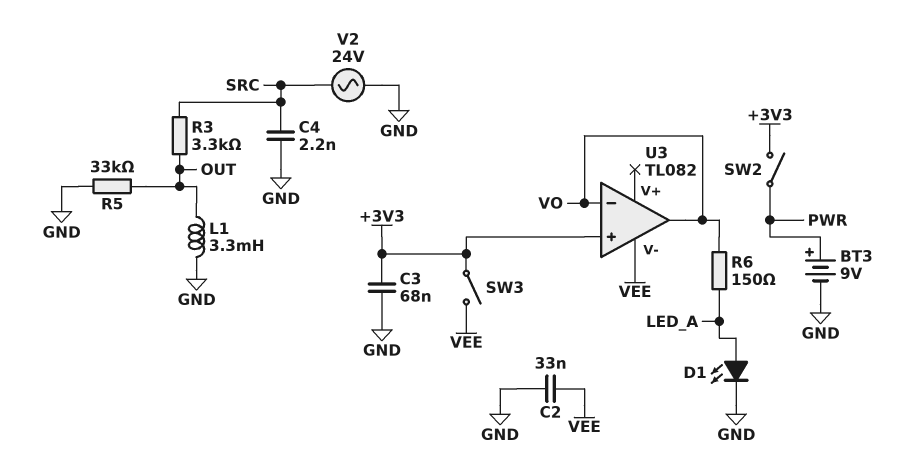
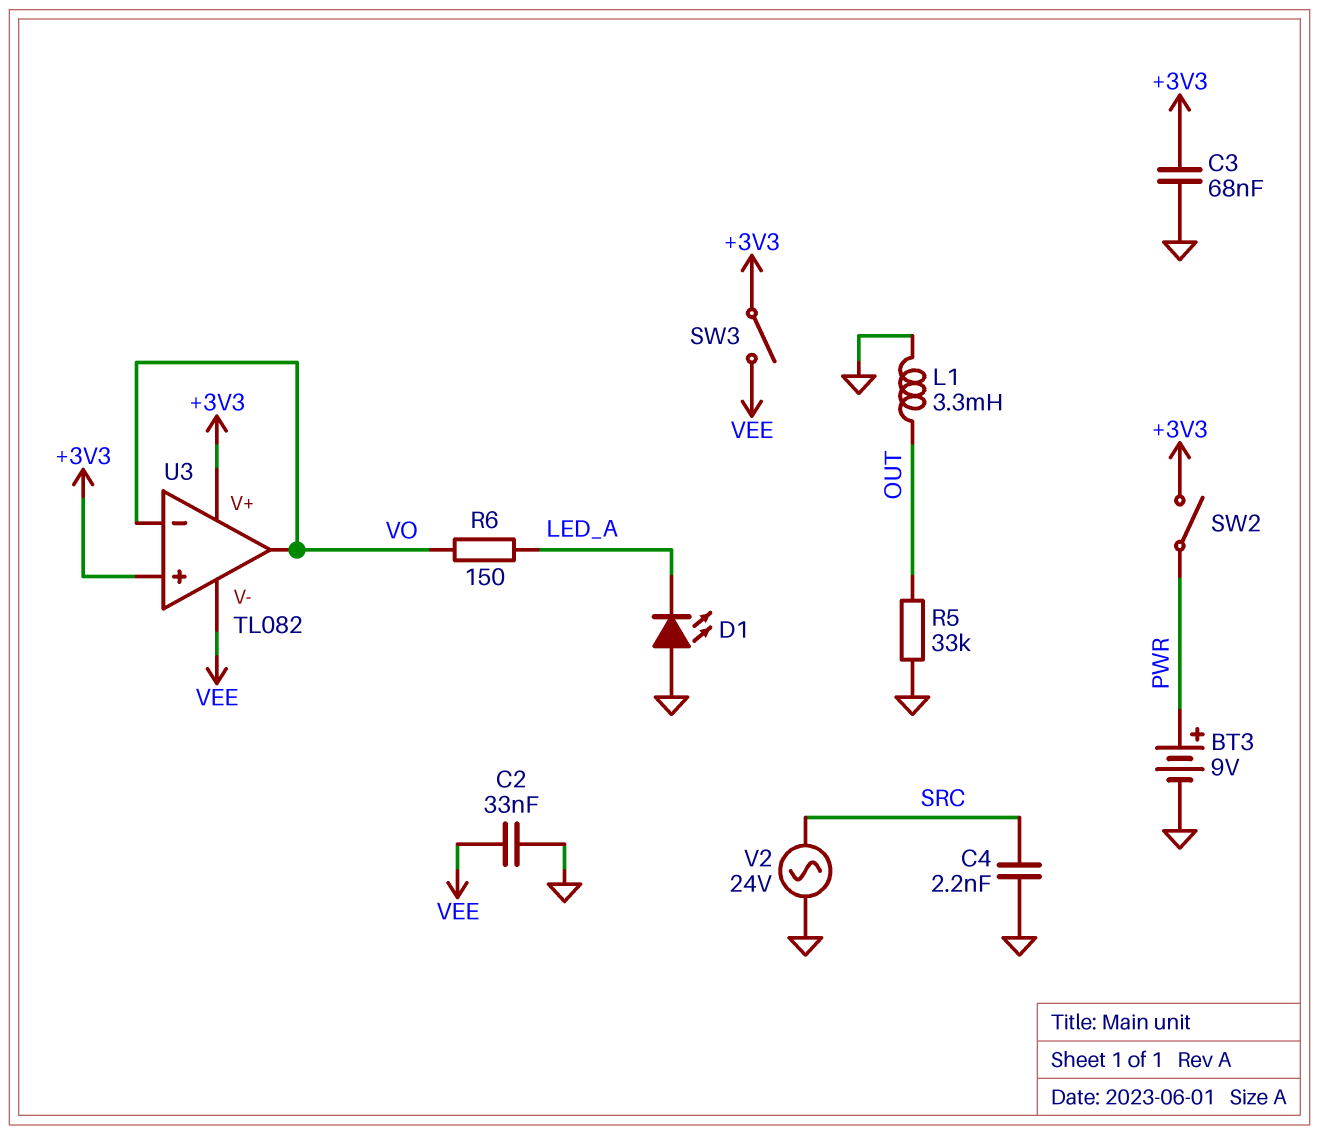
D1: LED (A LED_A, K GND) -> LED (A GND, K LED_A)
R3: 3.3k (OUT, SRC) -> none
U3 pin V+: none -> +3V3

